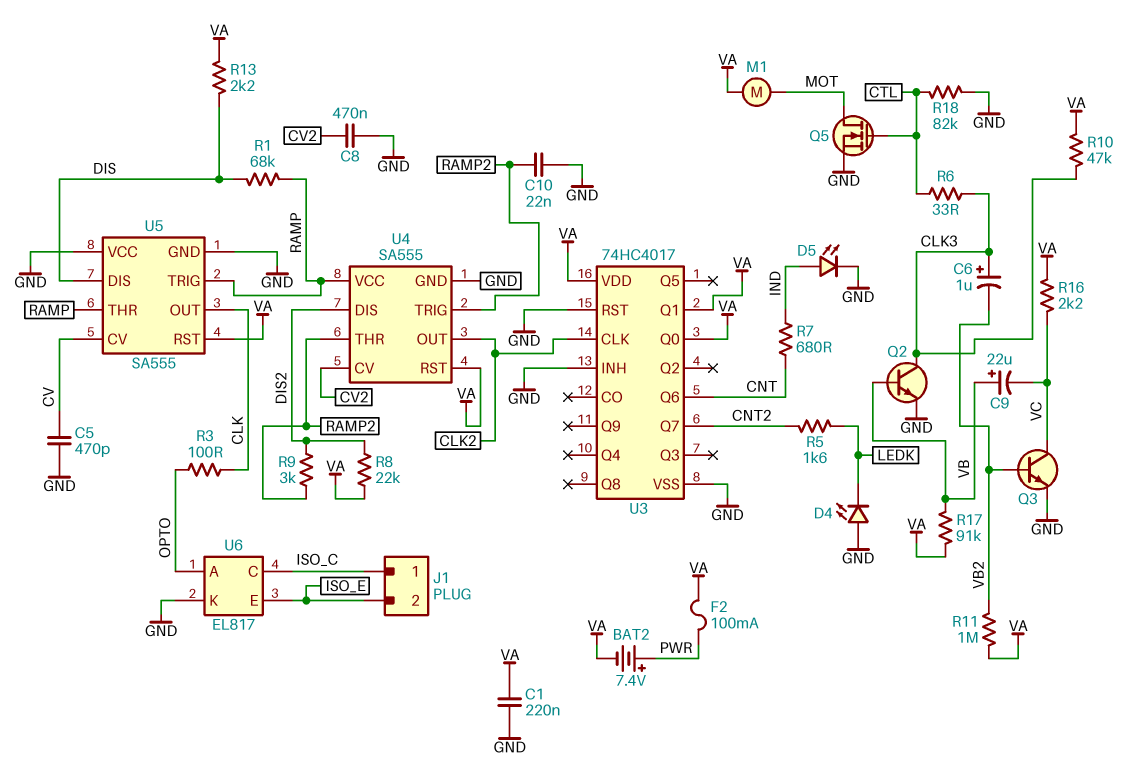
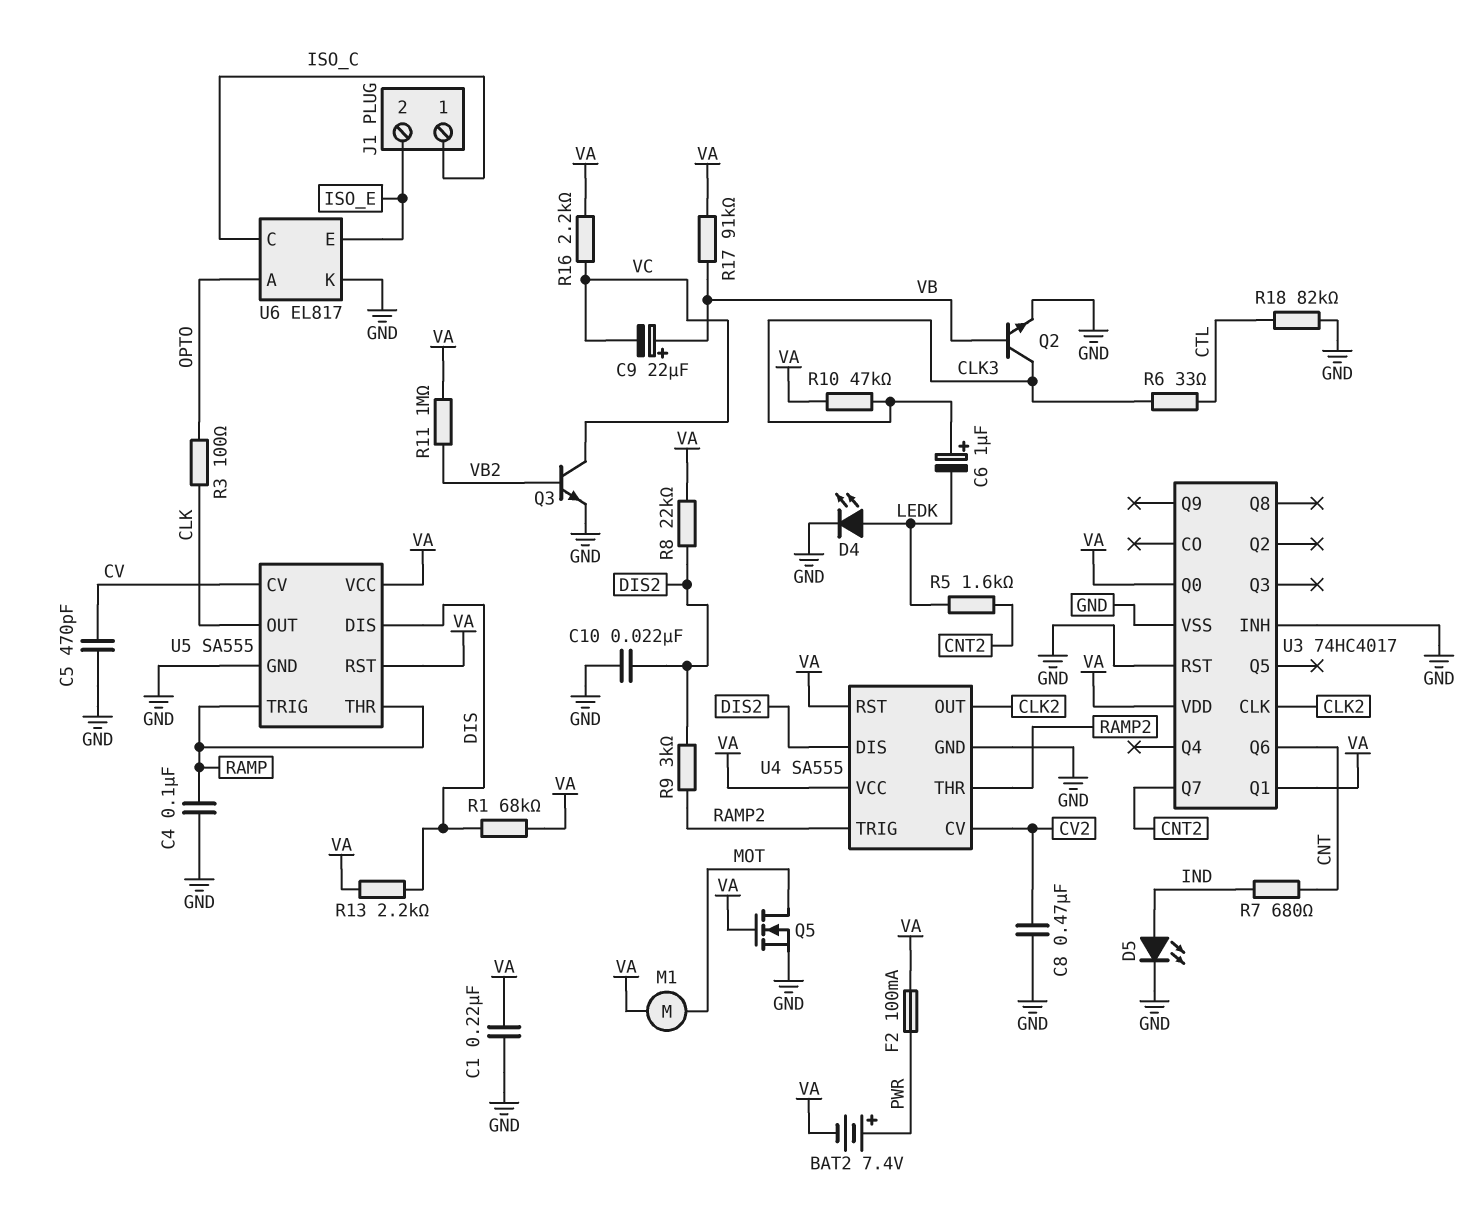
C4: none -> 100nF (GND, RAMP)
C6: 1uF (plus CLK3, minus VB2) -> 1uF (plus CLK3, minus LEDK)
C10: 22nF (GND, RAMP2) -> 22nF (DIS2, GND)
D4: LED (A GND, K LEDK) -> LED (A LEDK, K GND)
Q5: NMOS (G CTL, D MOT, S GND) -> NMOS (G VA, D MOT, S GND)
R1: 68k (DIS, RAMP) -> 68k (DIS, VA)
U4 pin VCC: RAMP -> VA
U5 pin VCC: GND -> VA

